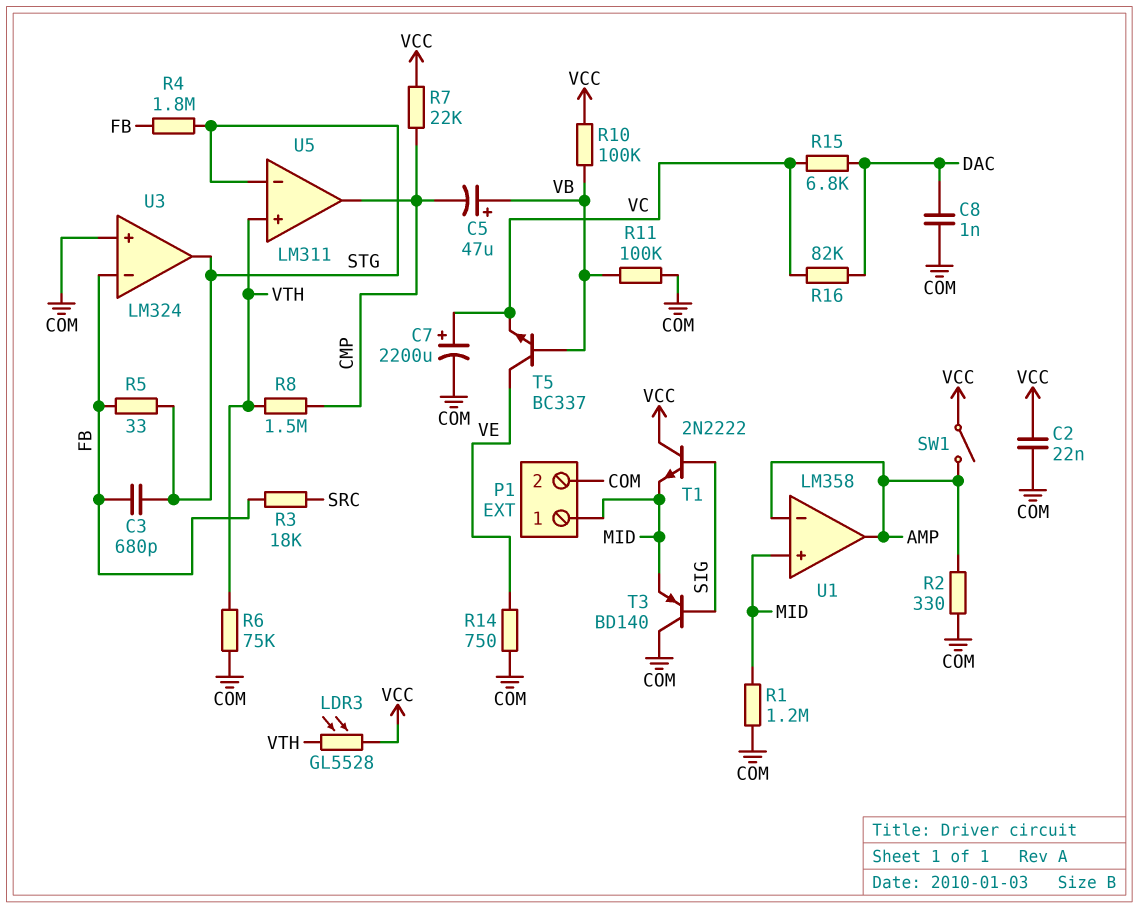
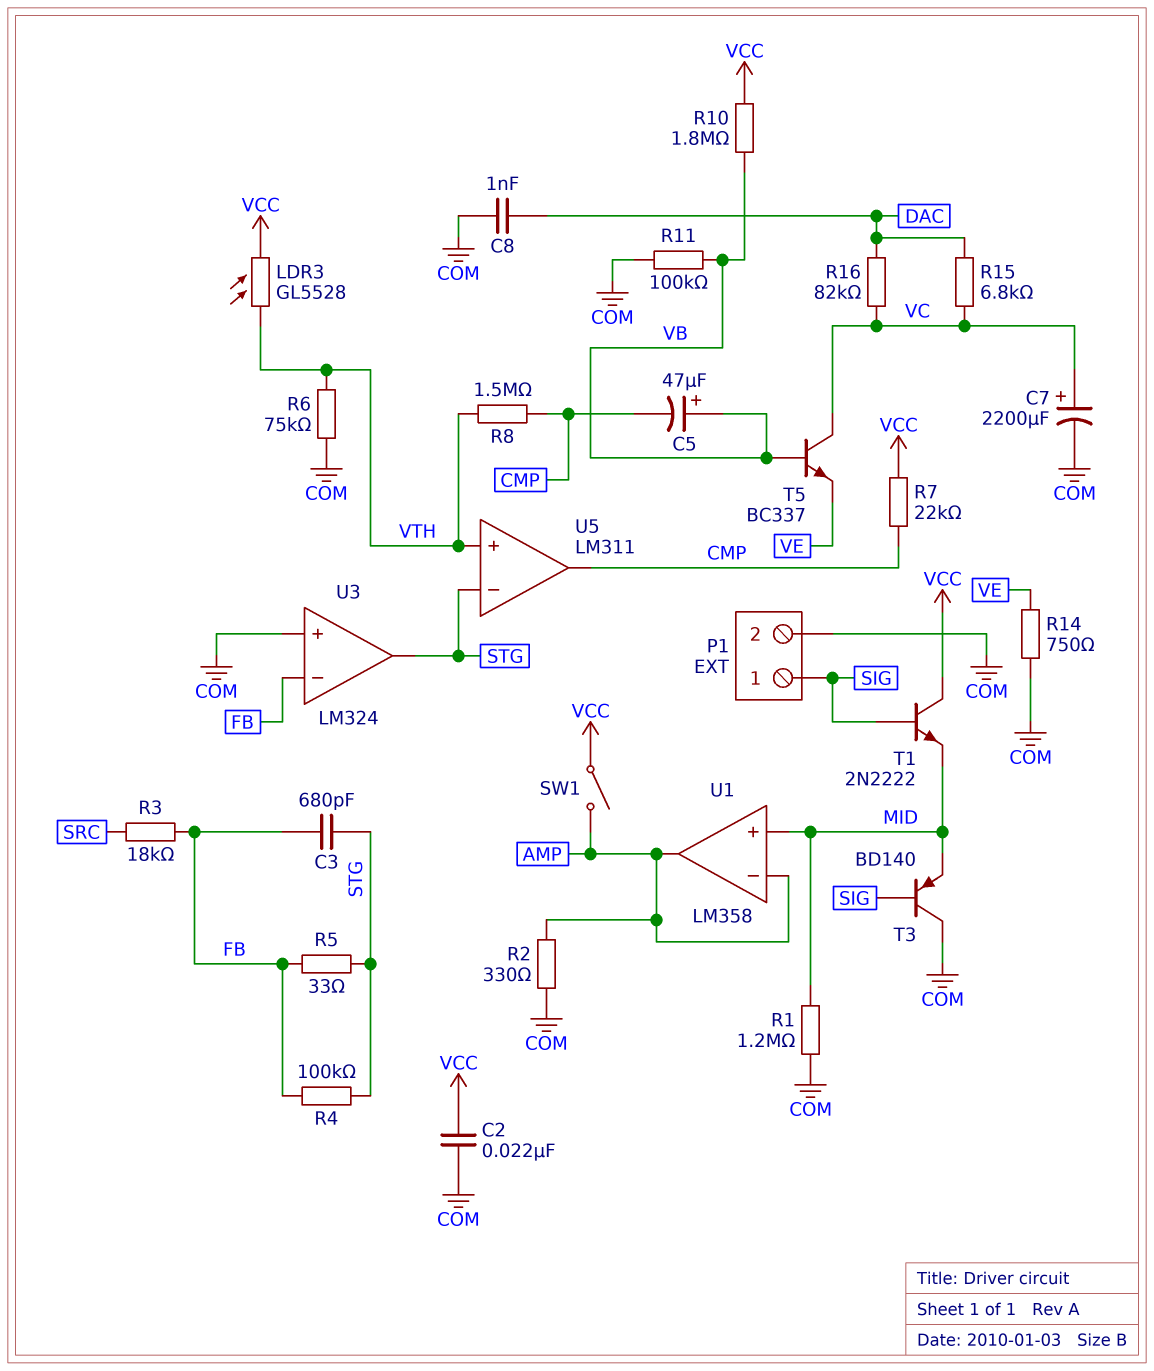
P1 pin 1: MID -> SIG
R4: 1.8M (FB, STG) -> 100k (FB, STG)
R10: 100k (VB, VCC) -> 1.8M (VB, VCC)
T5: NPN BC337 (B VB, C VE, E VC) -> NPN BC337 (B VB, C VC, E VE)

